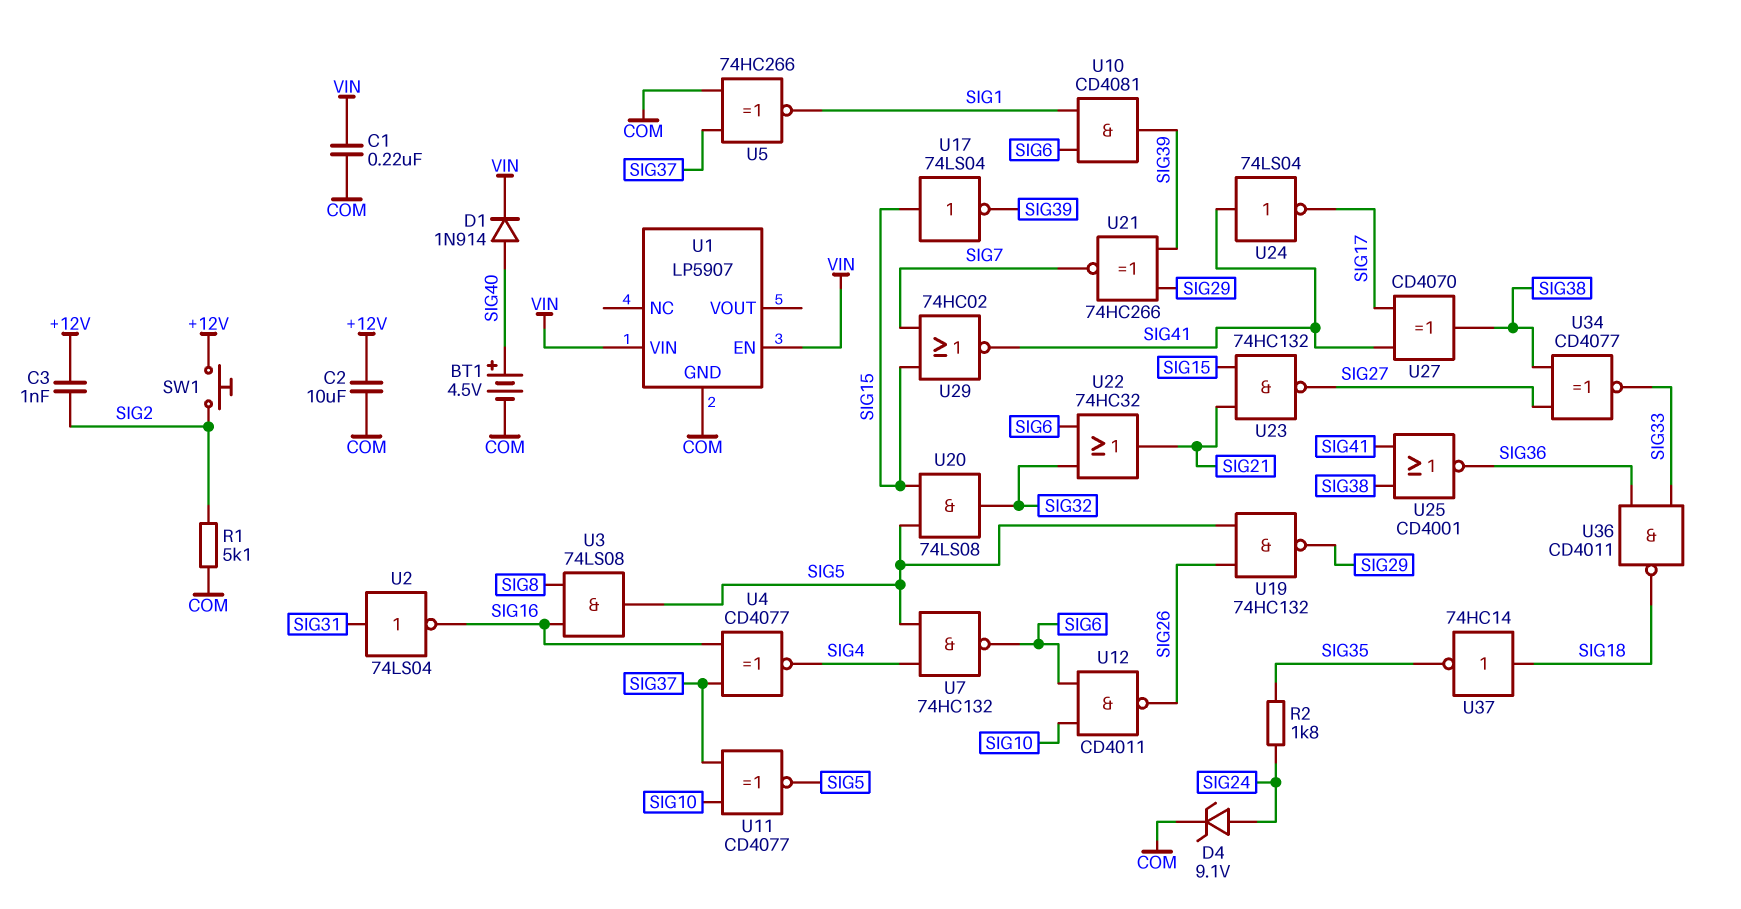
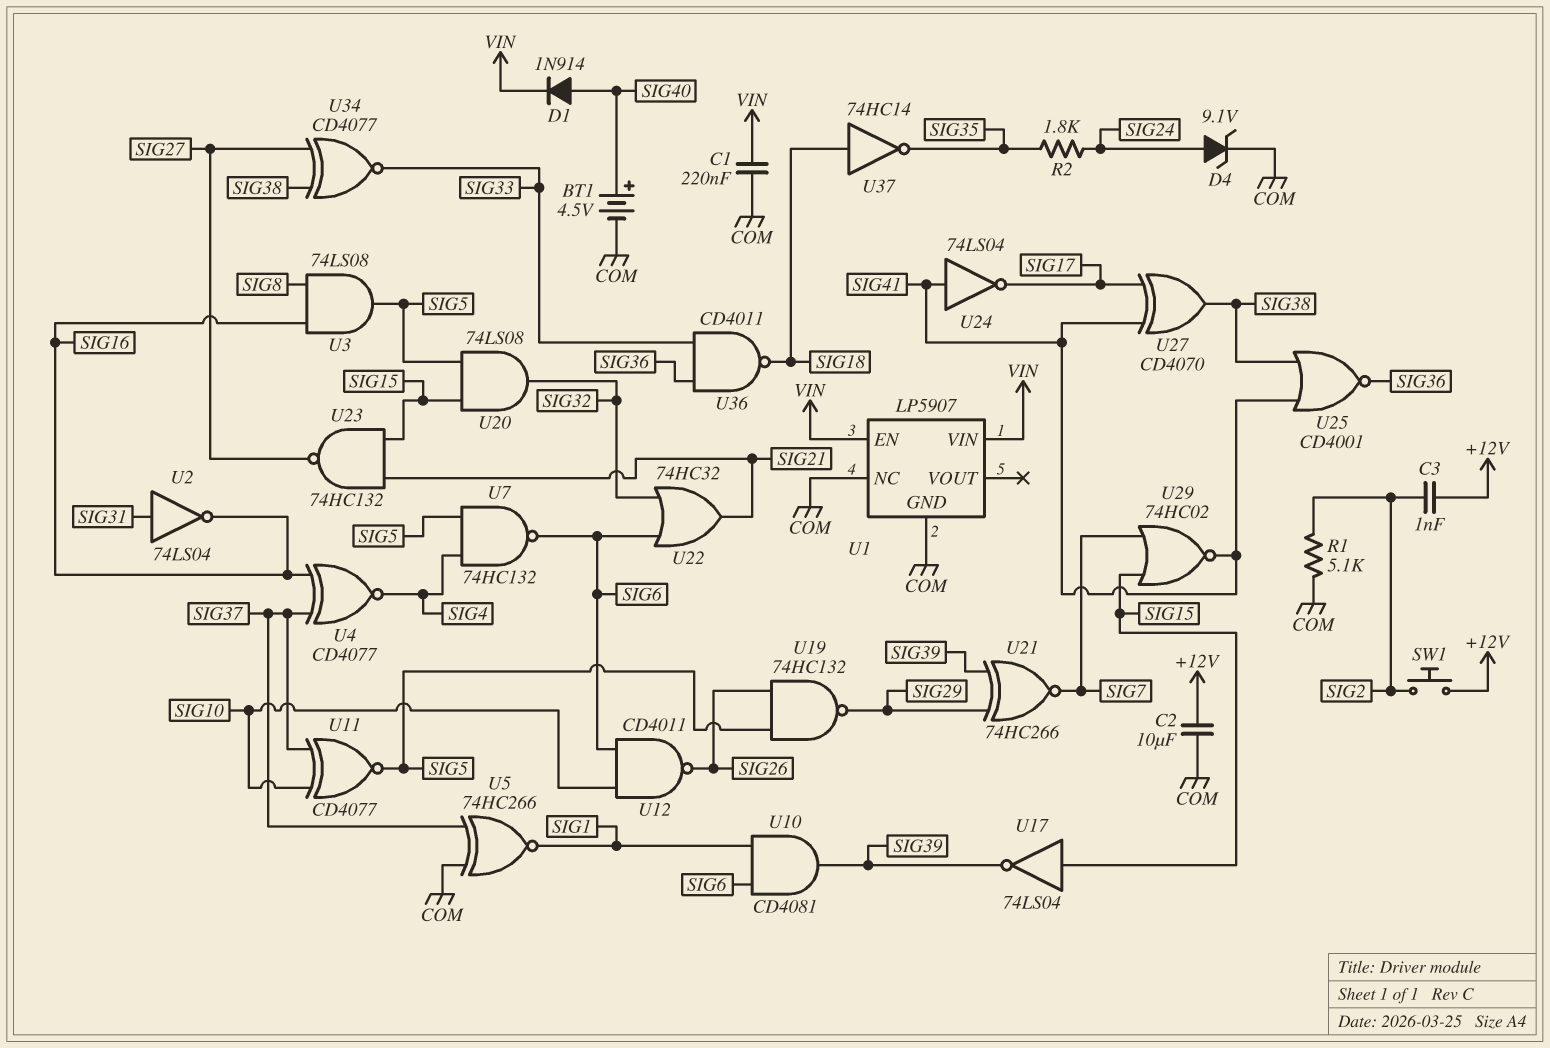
U1 pin NC: none -> COM

